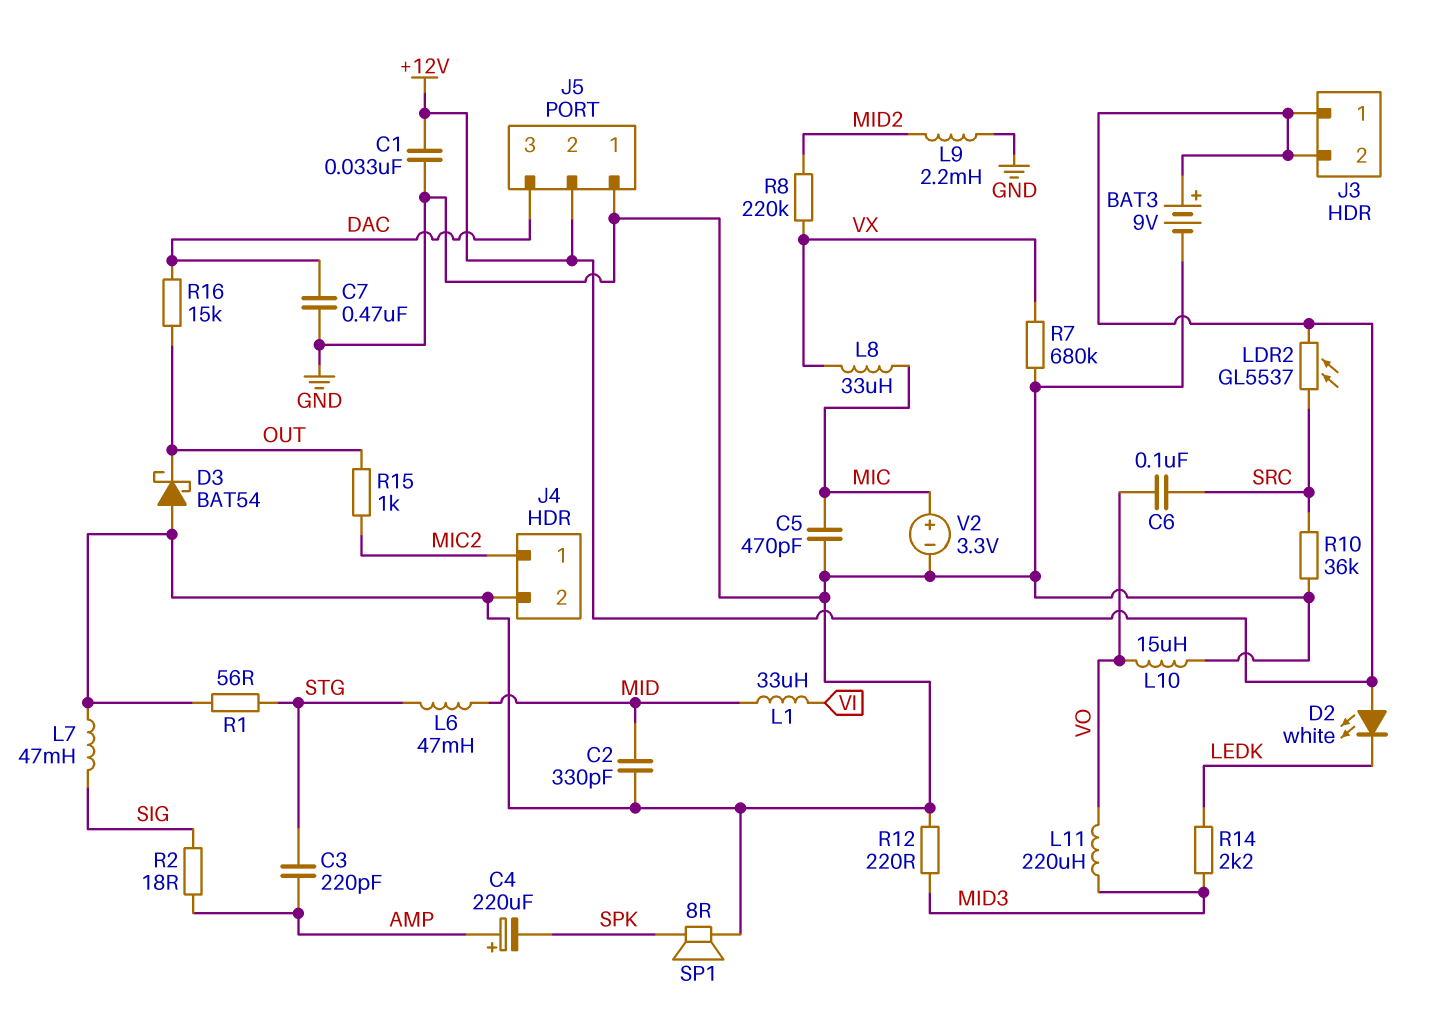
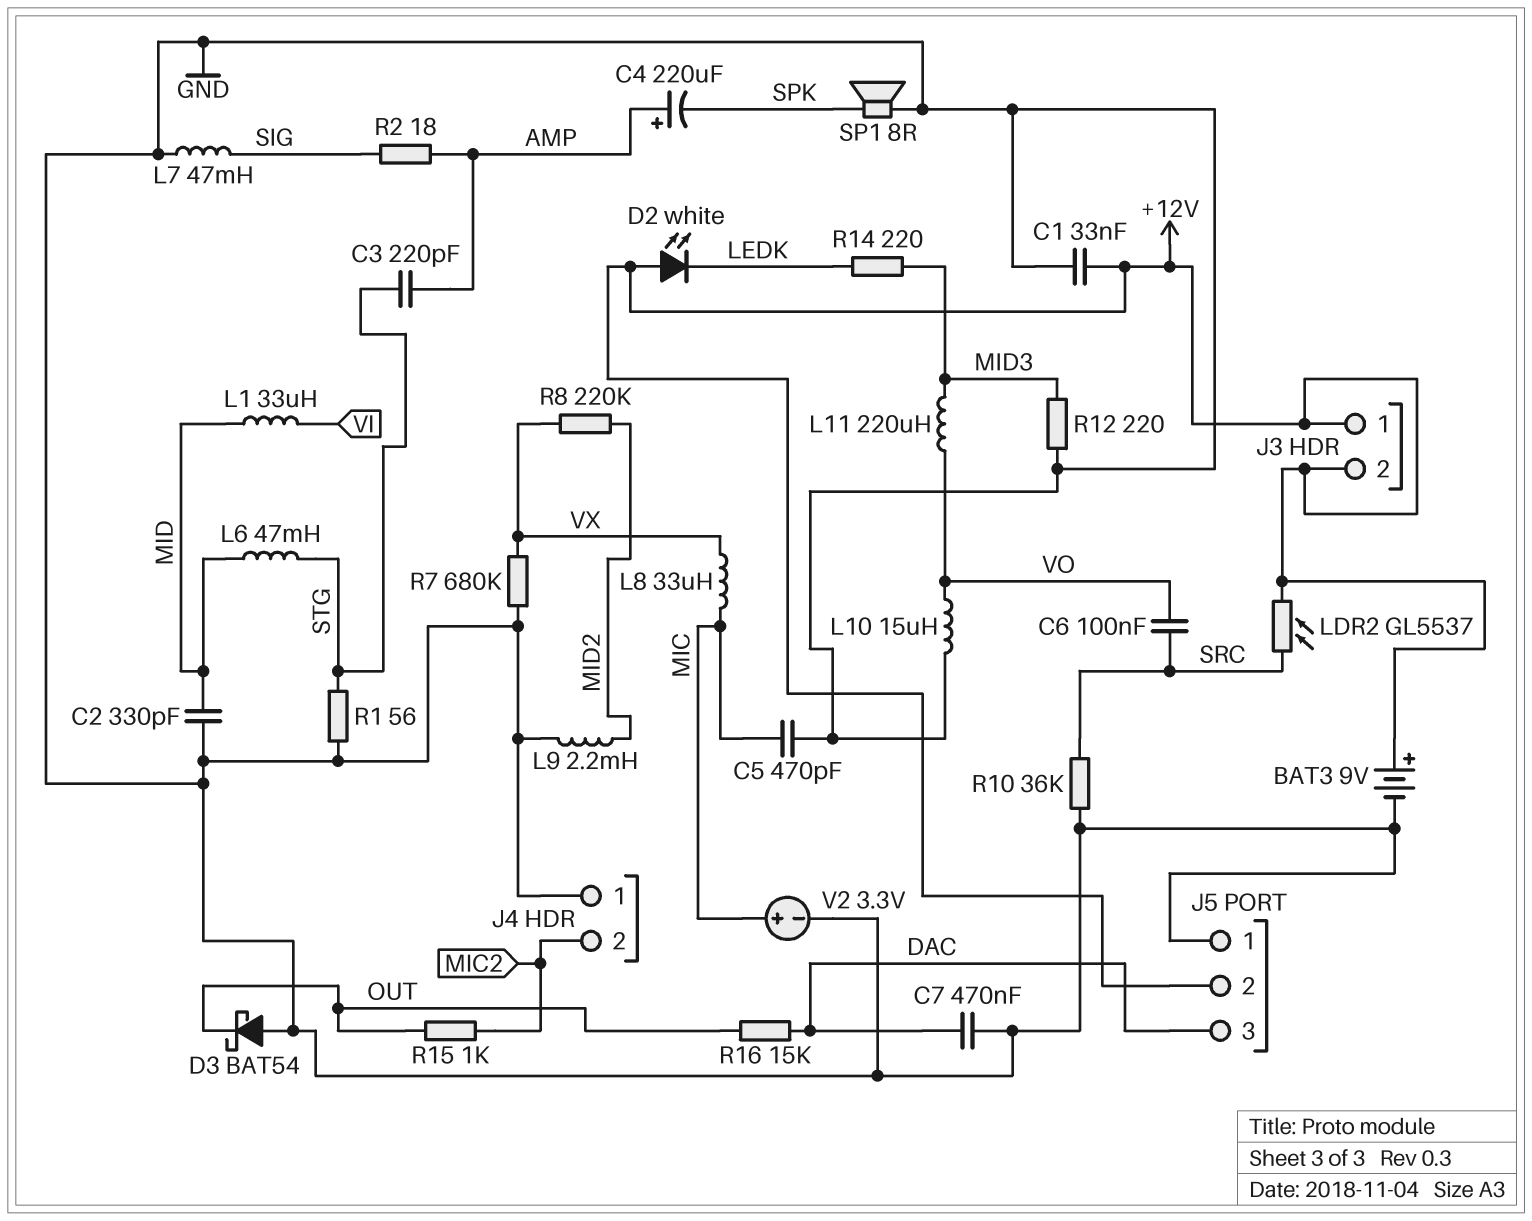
J4 pin 1: MIC2 -> GND
J4 pin 2: GND -> MIC2
R14: 2.2k (LEDK, MID3) -> 220 (LEDK, MID3)

